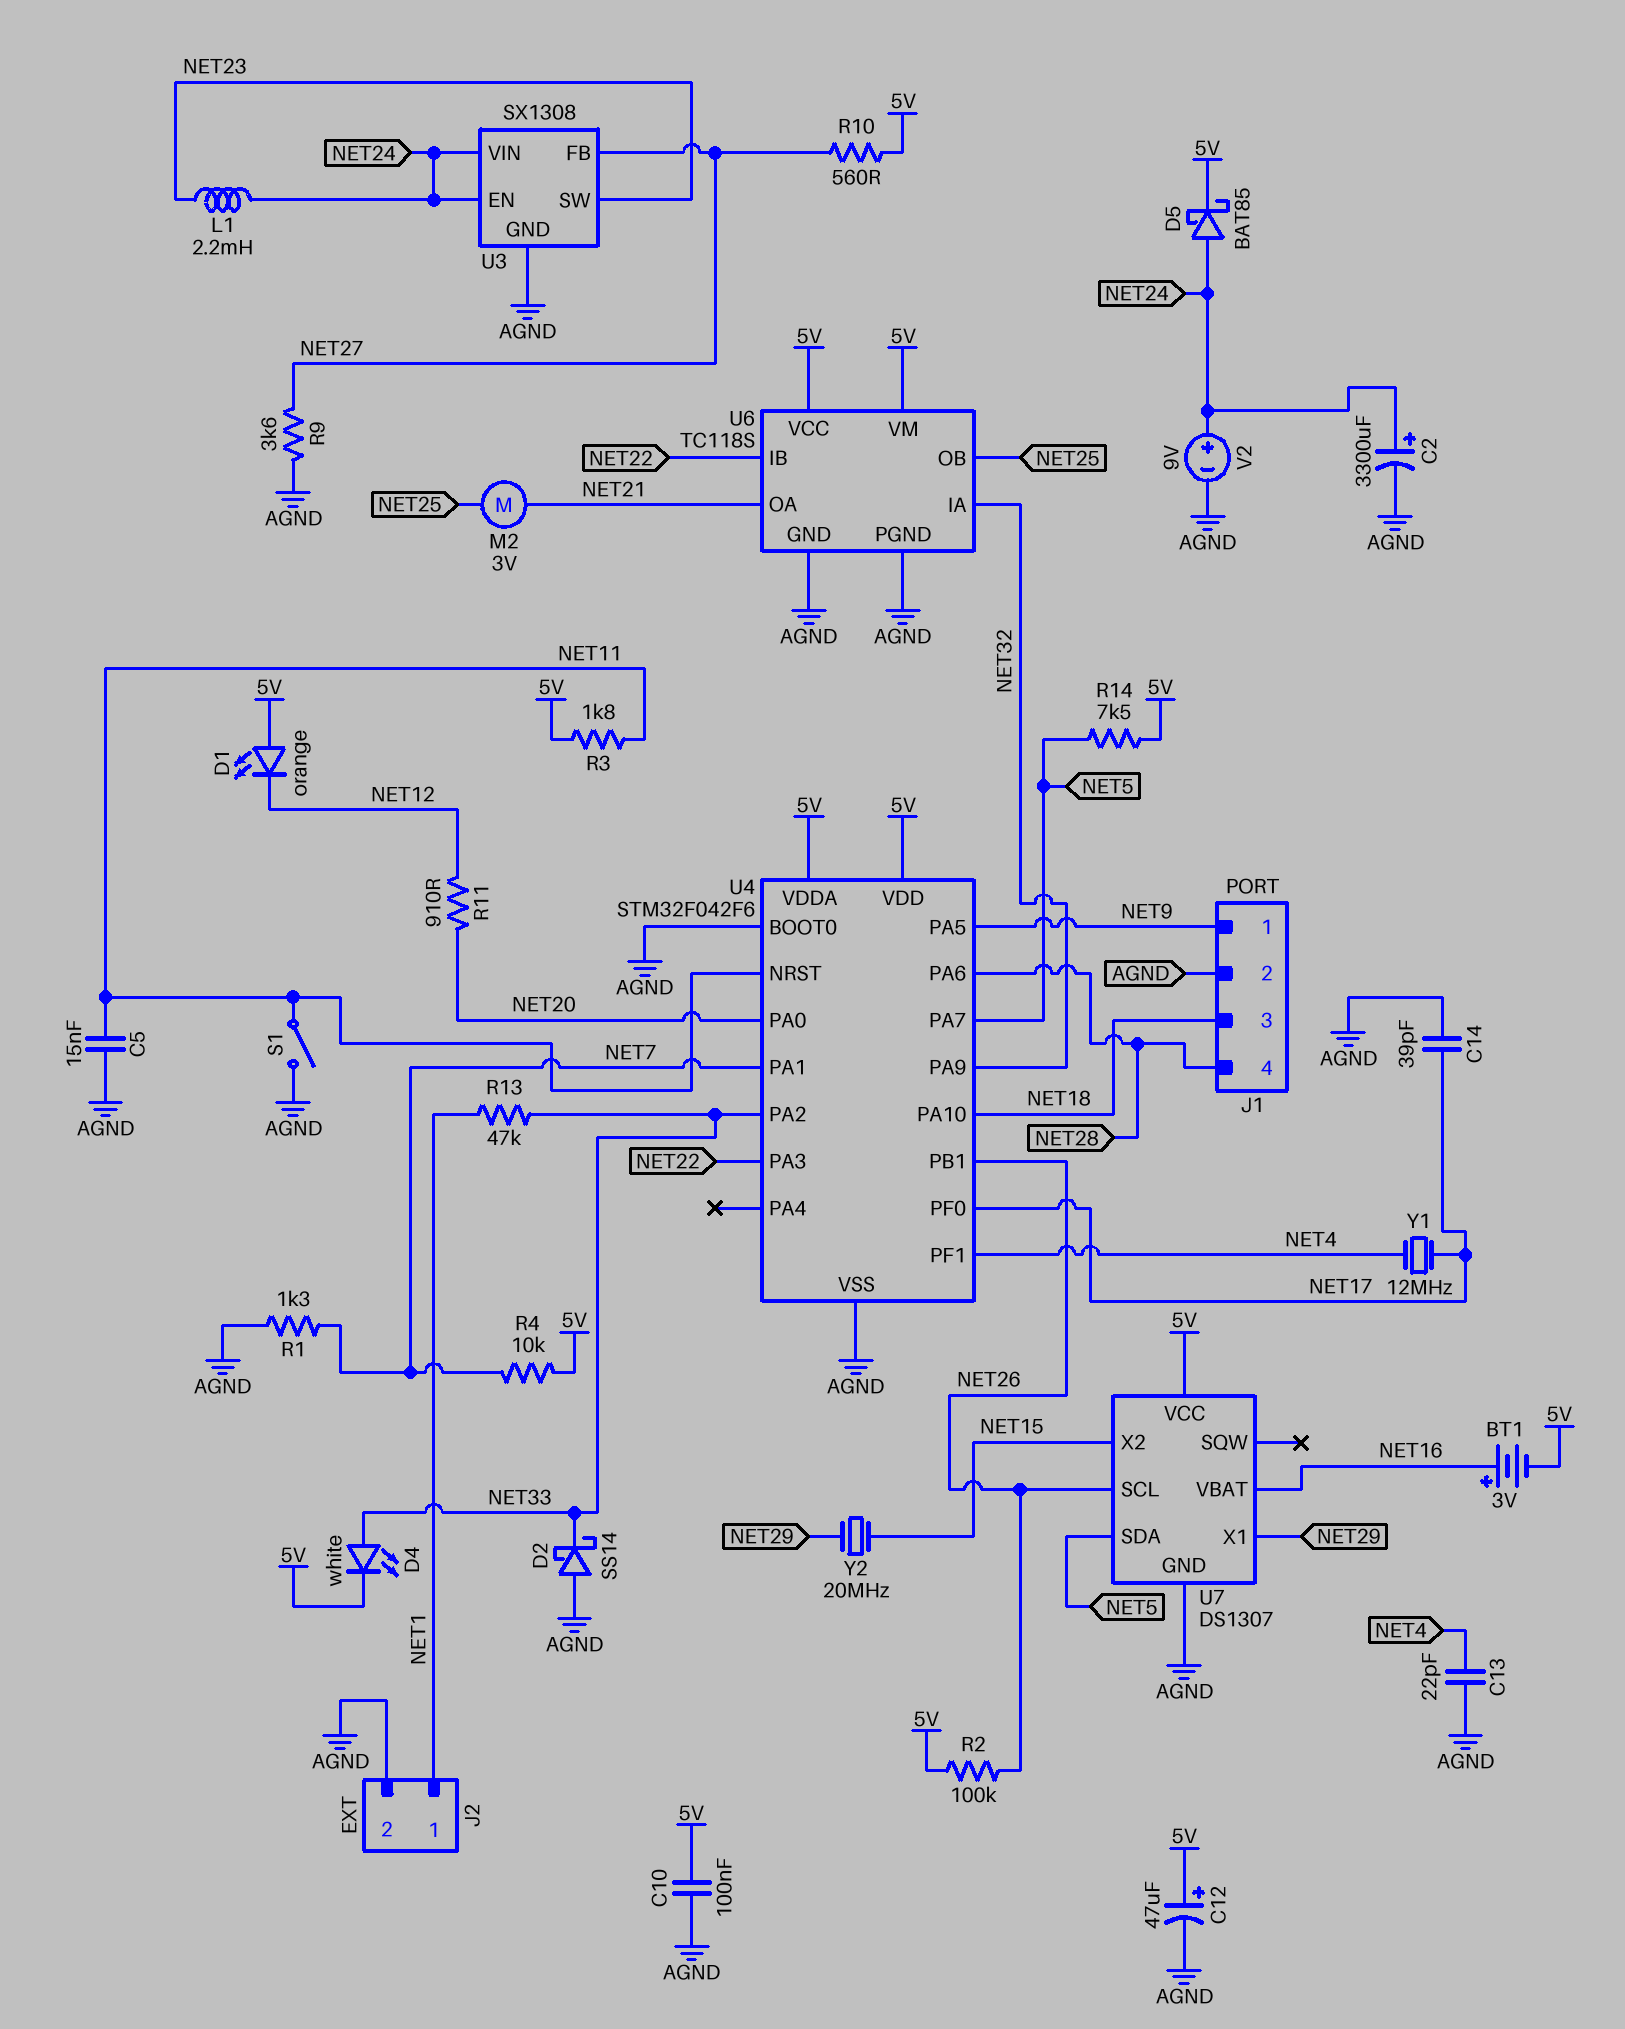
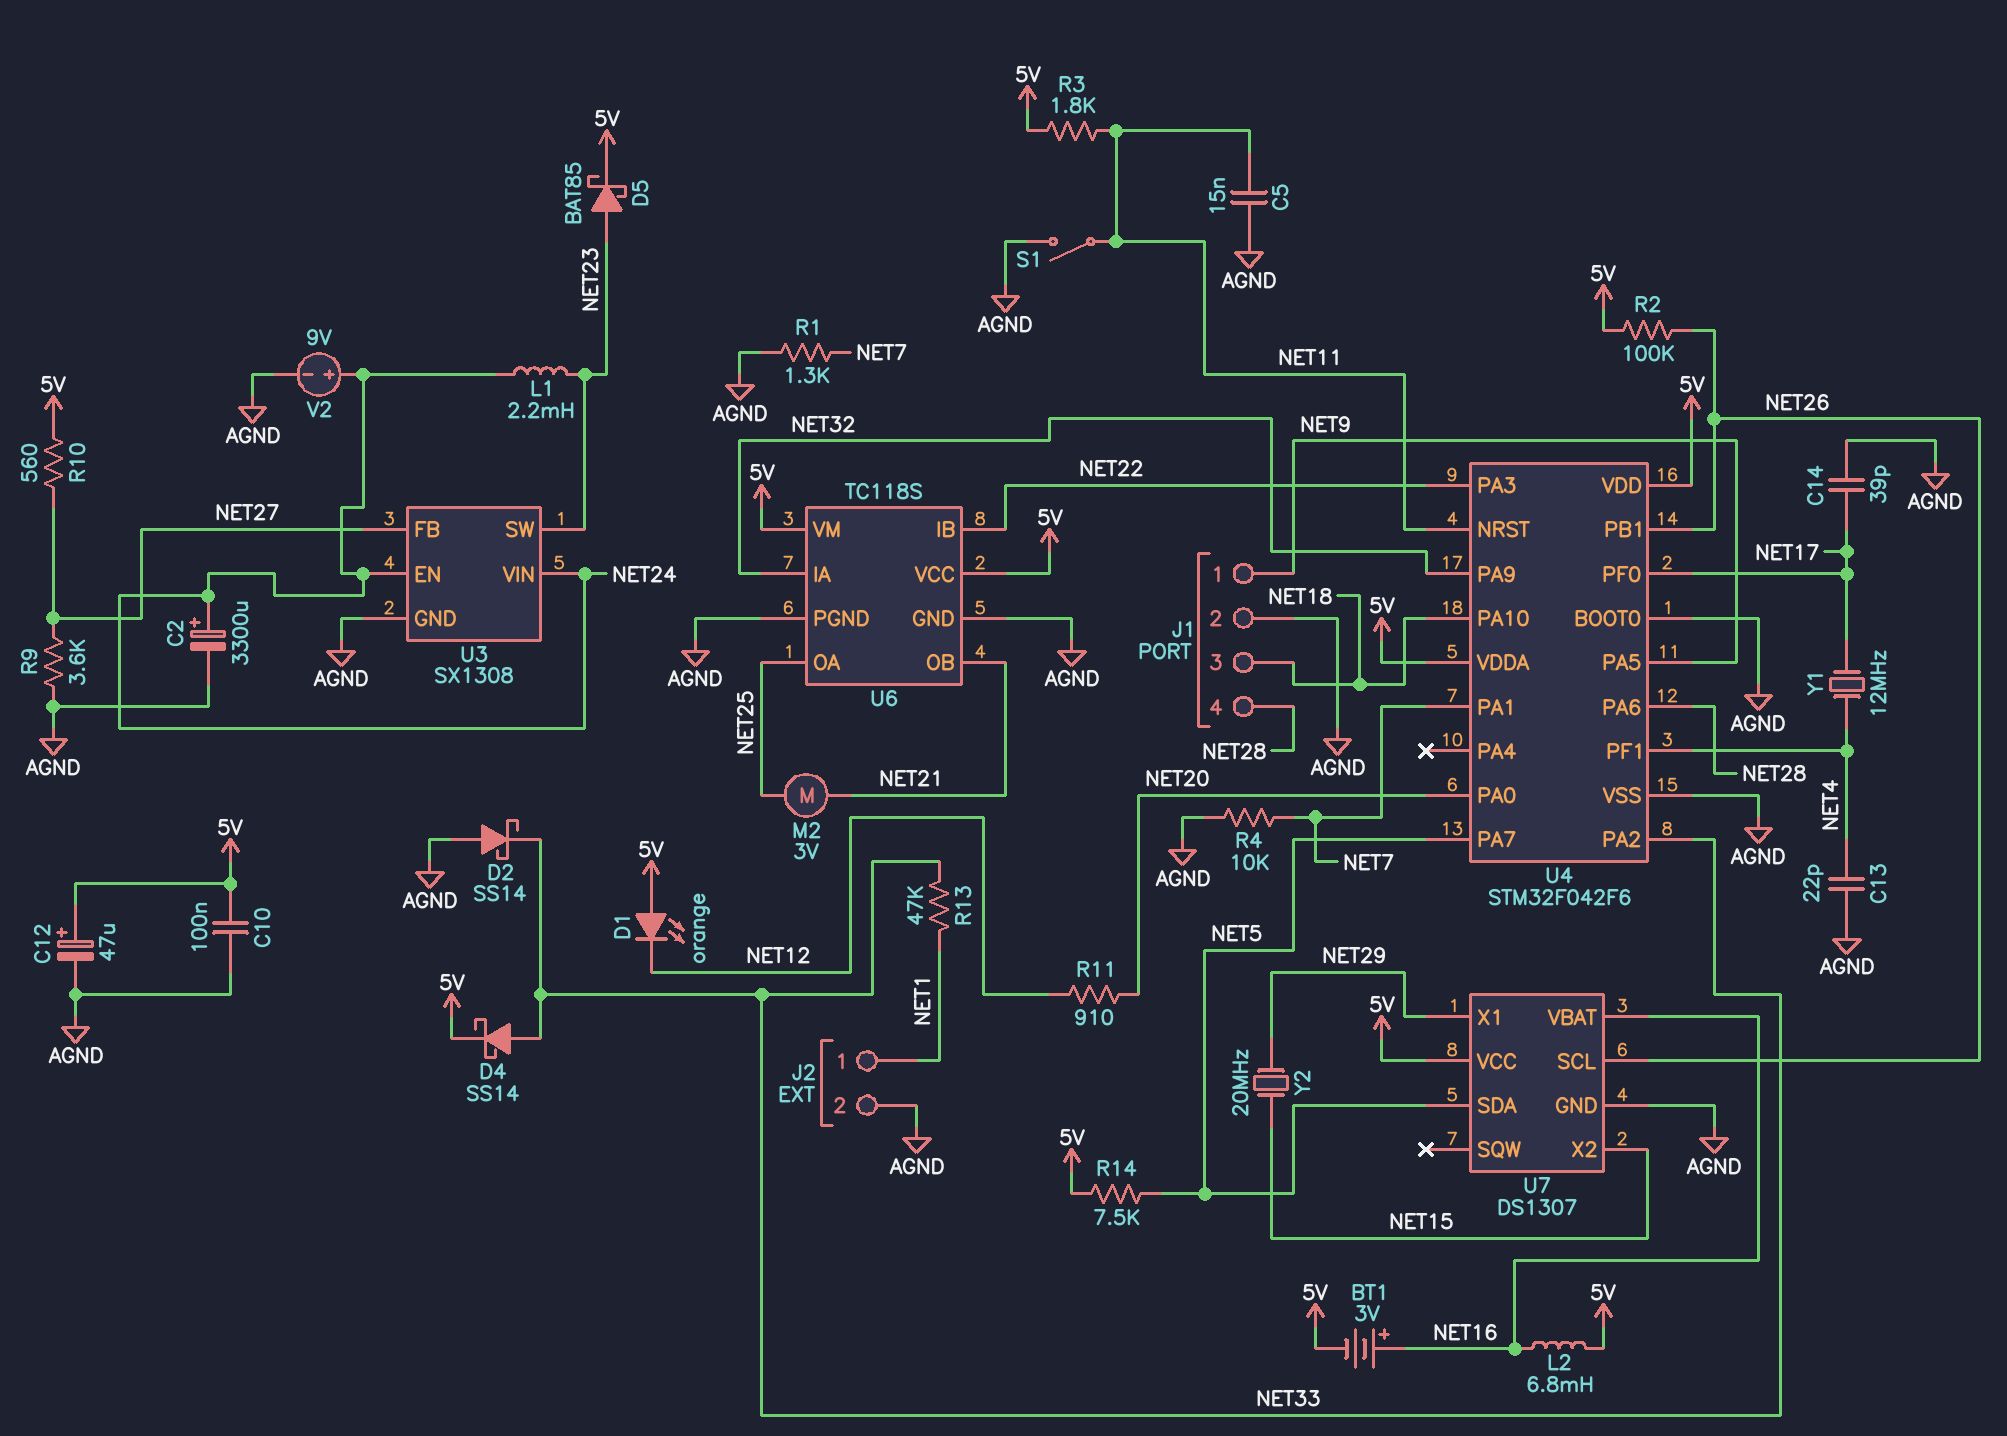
D4: LED white (A NET33, K 5V) -> schottky SS14 (A NET33, K 5V)
D5: schottky BAT85 (A NET24, K 5V) -> schottky BAT85 (A NET23, K 5V)
L2: none -> 6.8mH (5V, NET16)
R4: 10k (5V, NET7) -> 10k (AGND, NET7)
U6 pin OA: NET21 -> NET25
U6 pin OB: NET25 -> NET21

